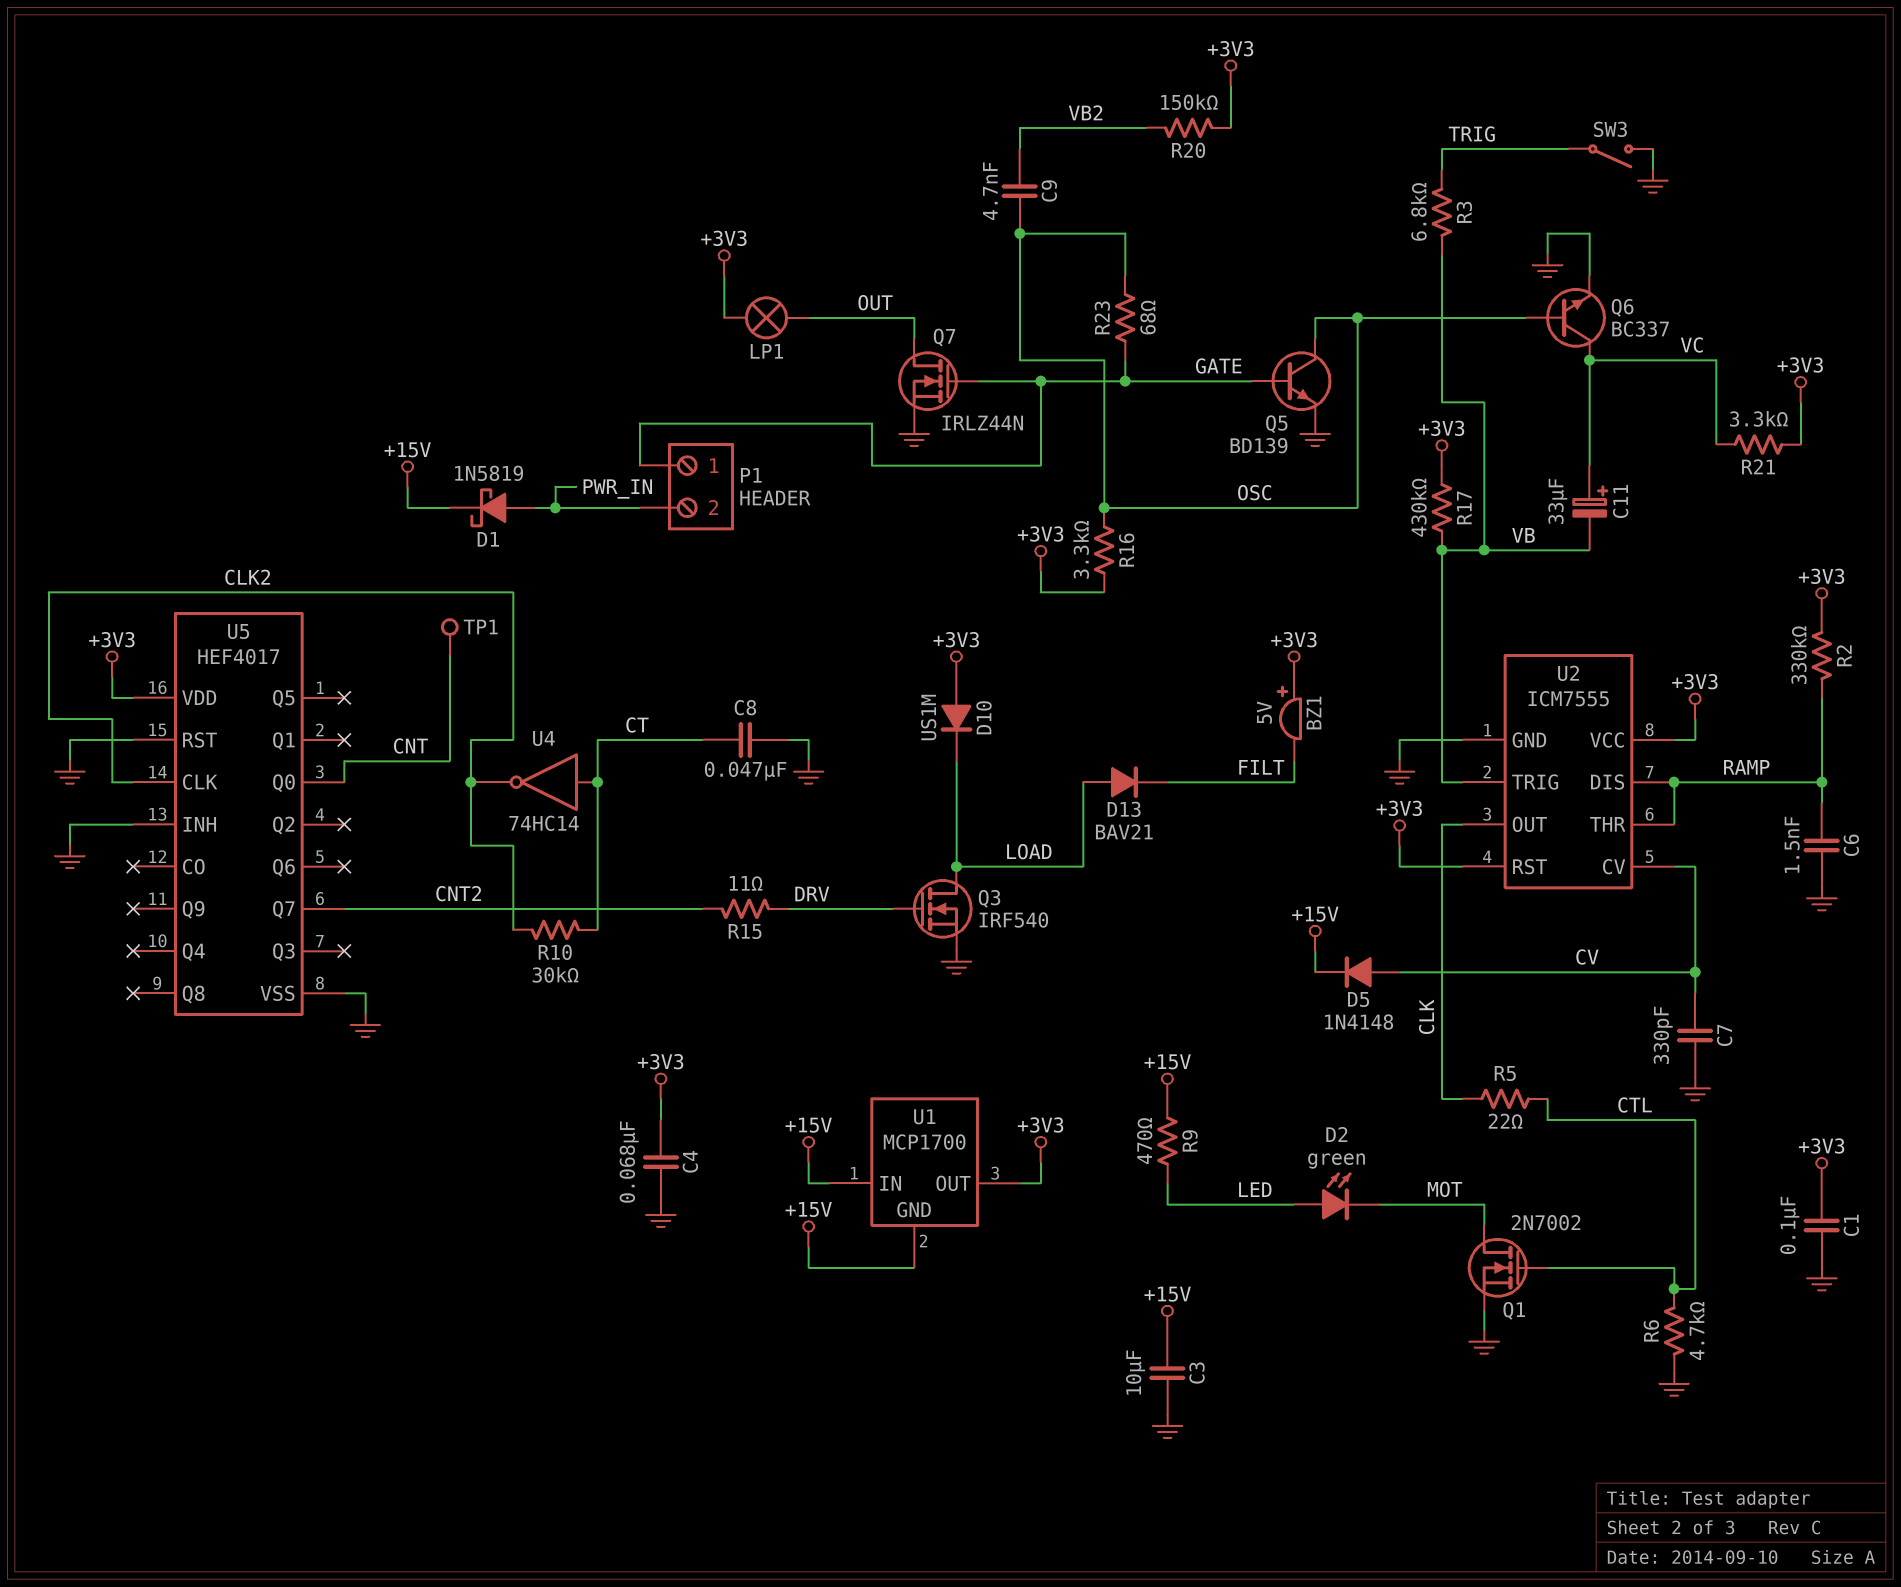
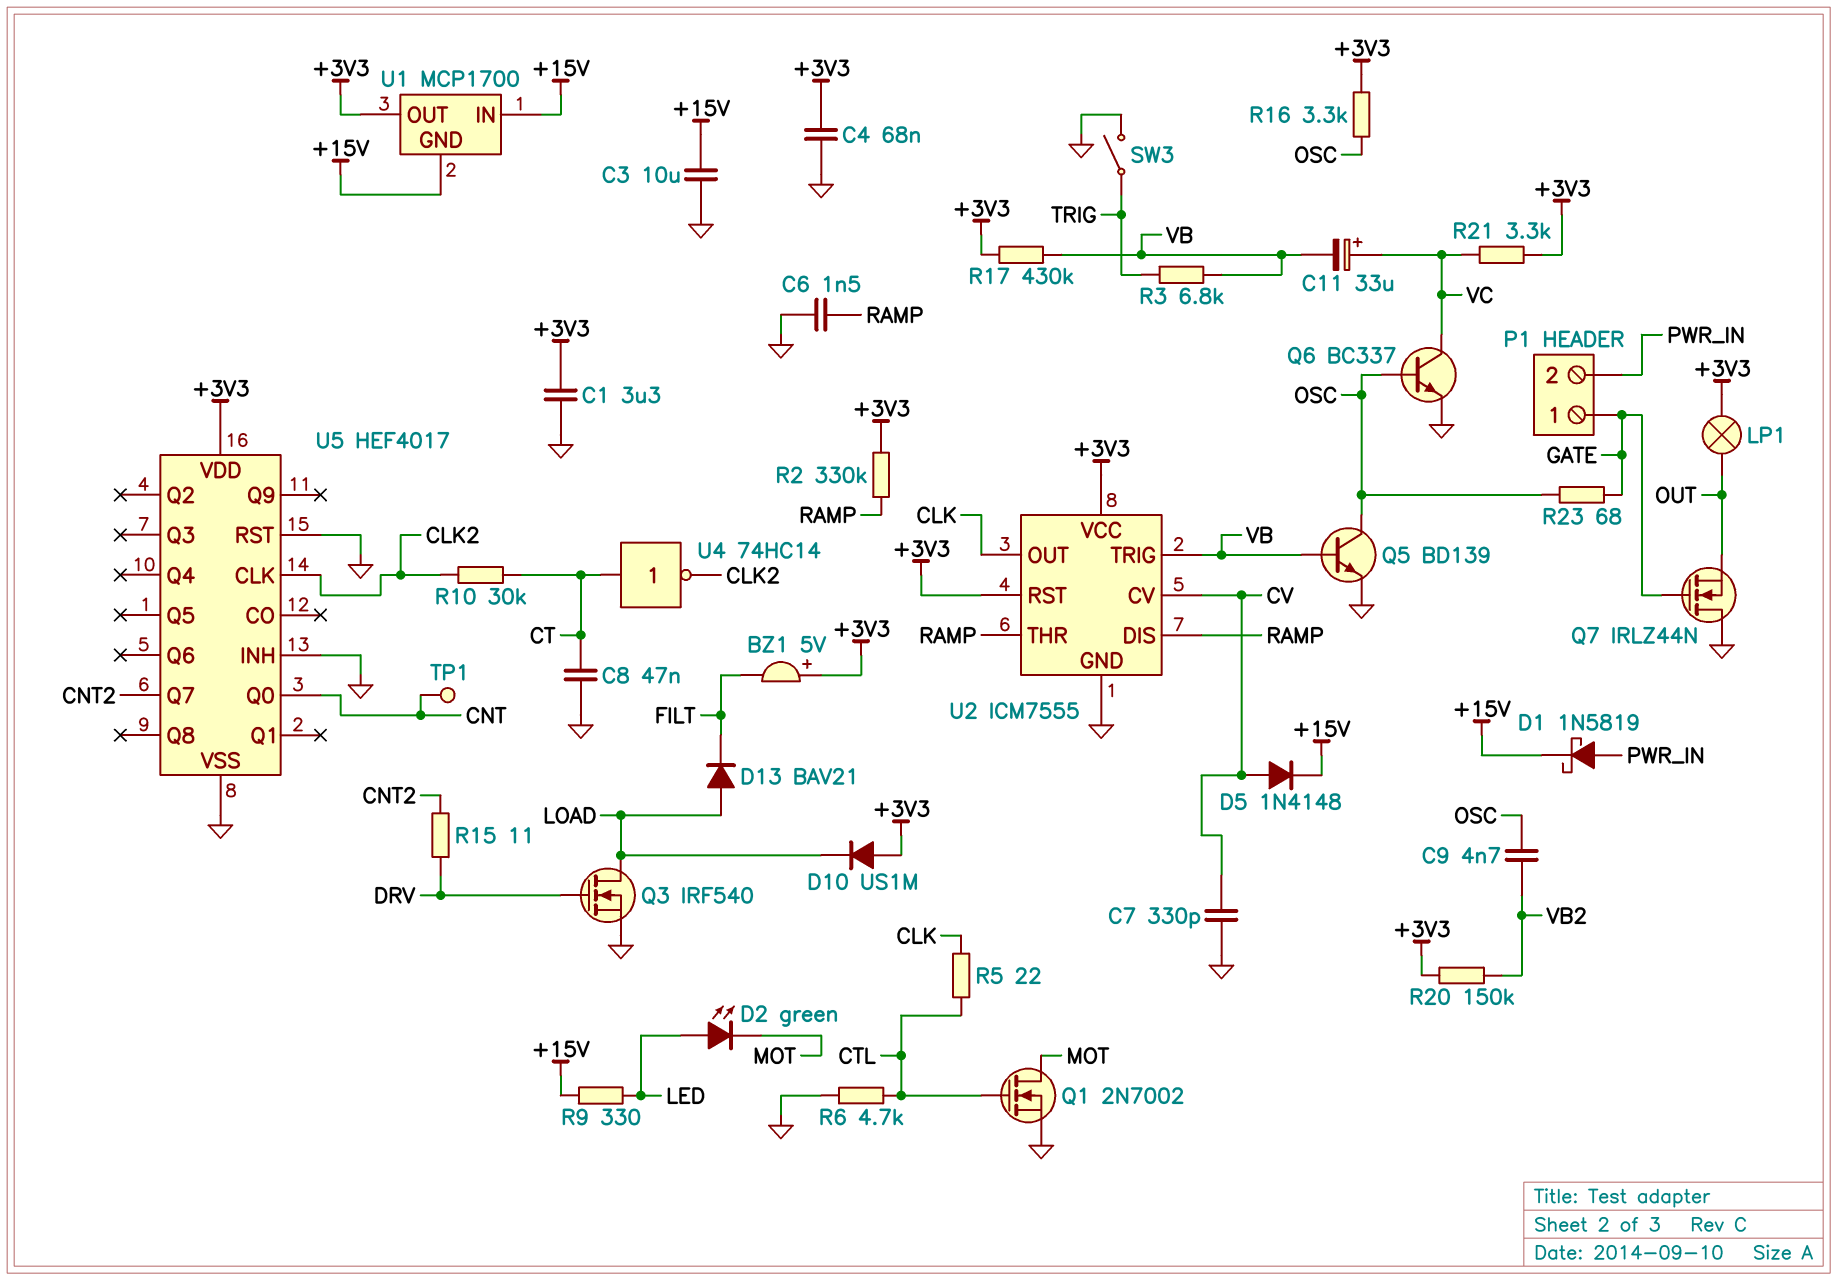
C1: 100nF (+3V3, GND) -> 3.3uF (+3V3, GND)
Q5: NPN BD139 (B GATE, C OSC, E GND) -> NPN BD139 (B VB, C OSC, E GND)
Q7: NMOS IRLZ44N (G GATE, D OUT, S GND) -> NMOS IRLZ44N (G GATE, D GND, S OUT)
R9: 470 (+15V, LED) -> 330 (+15V, LED)

